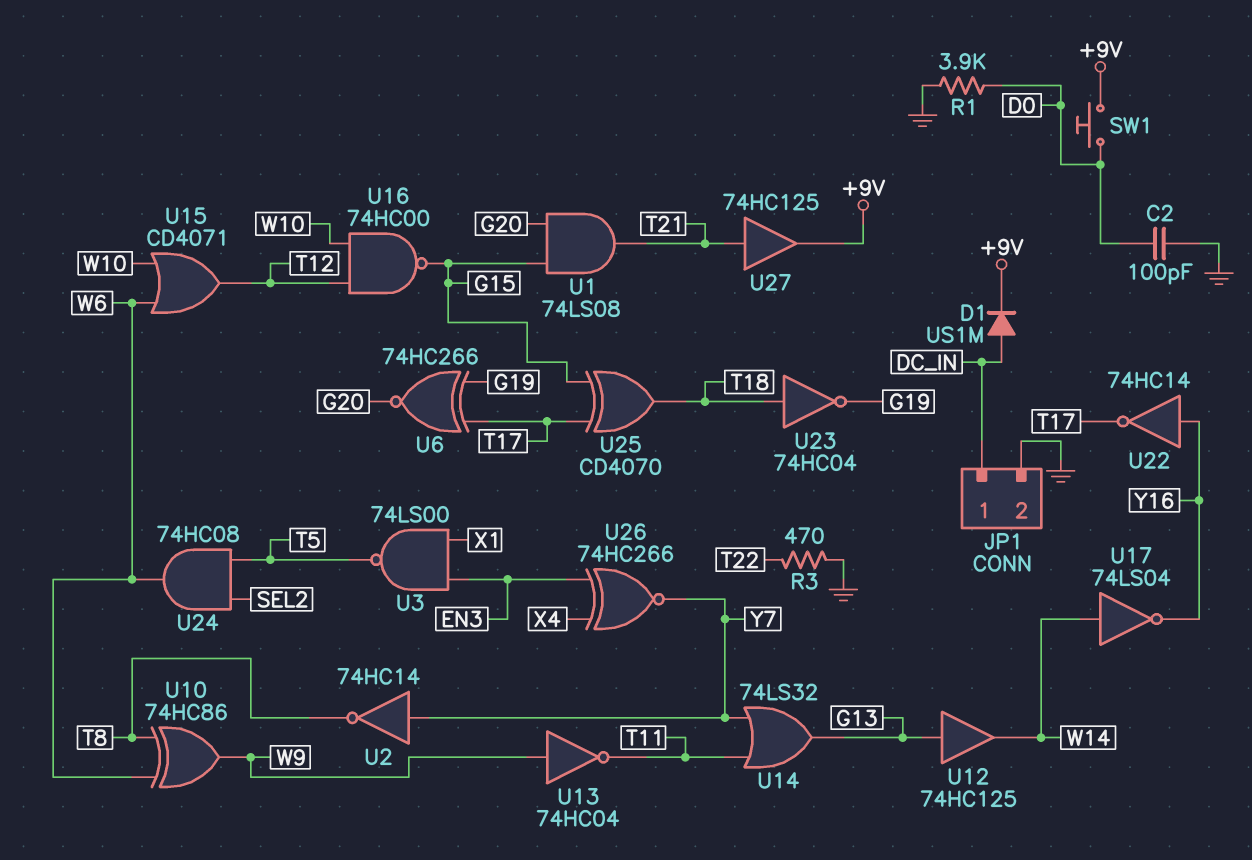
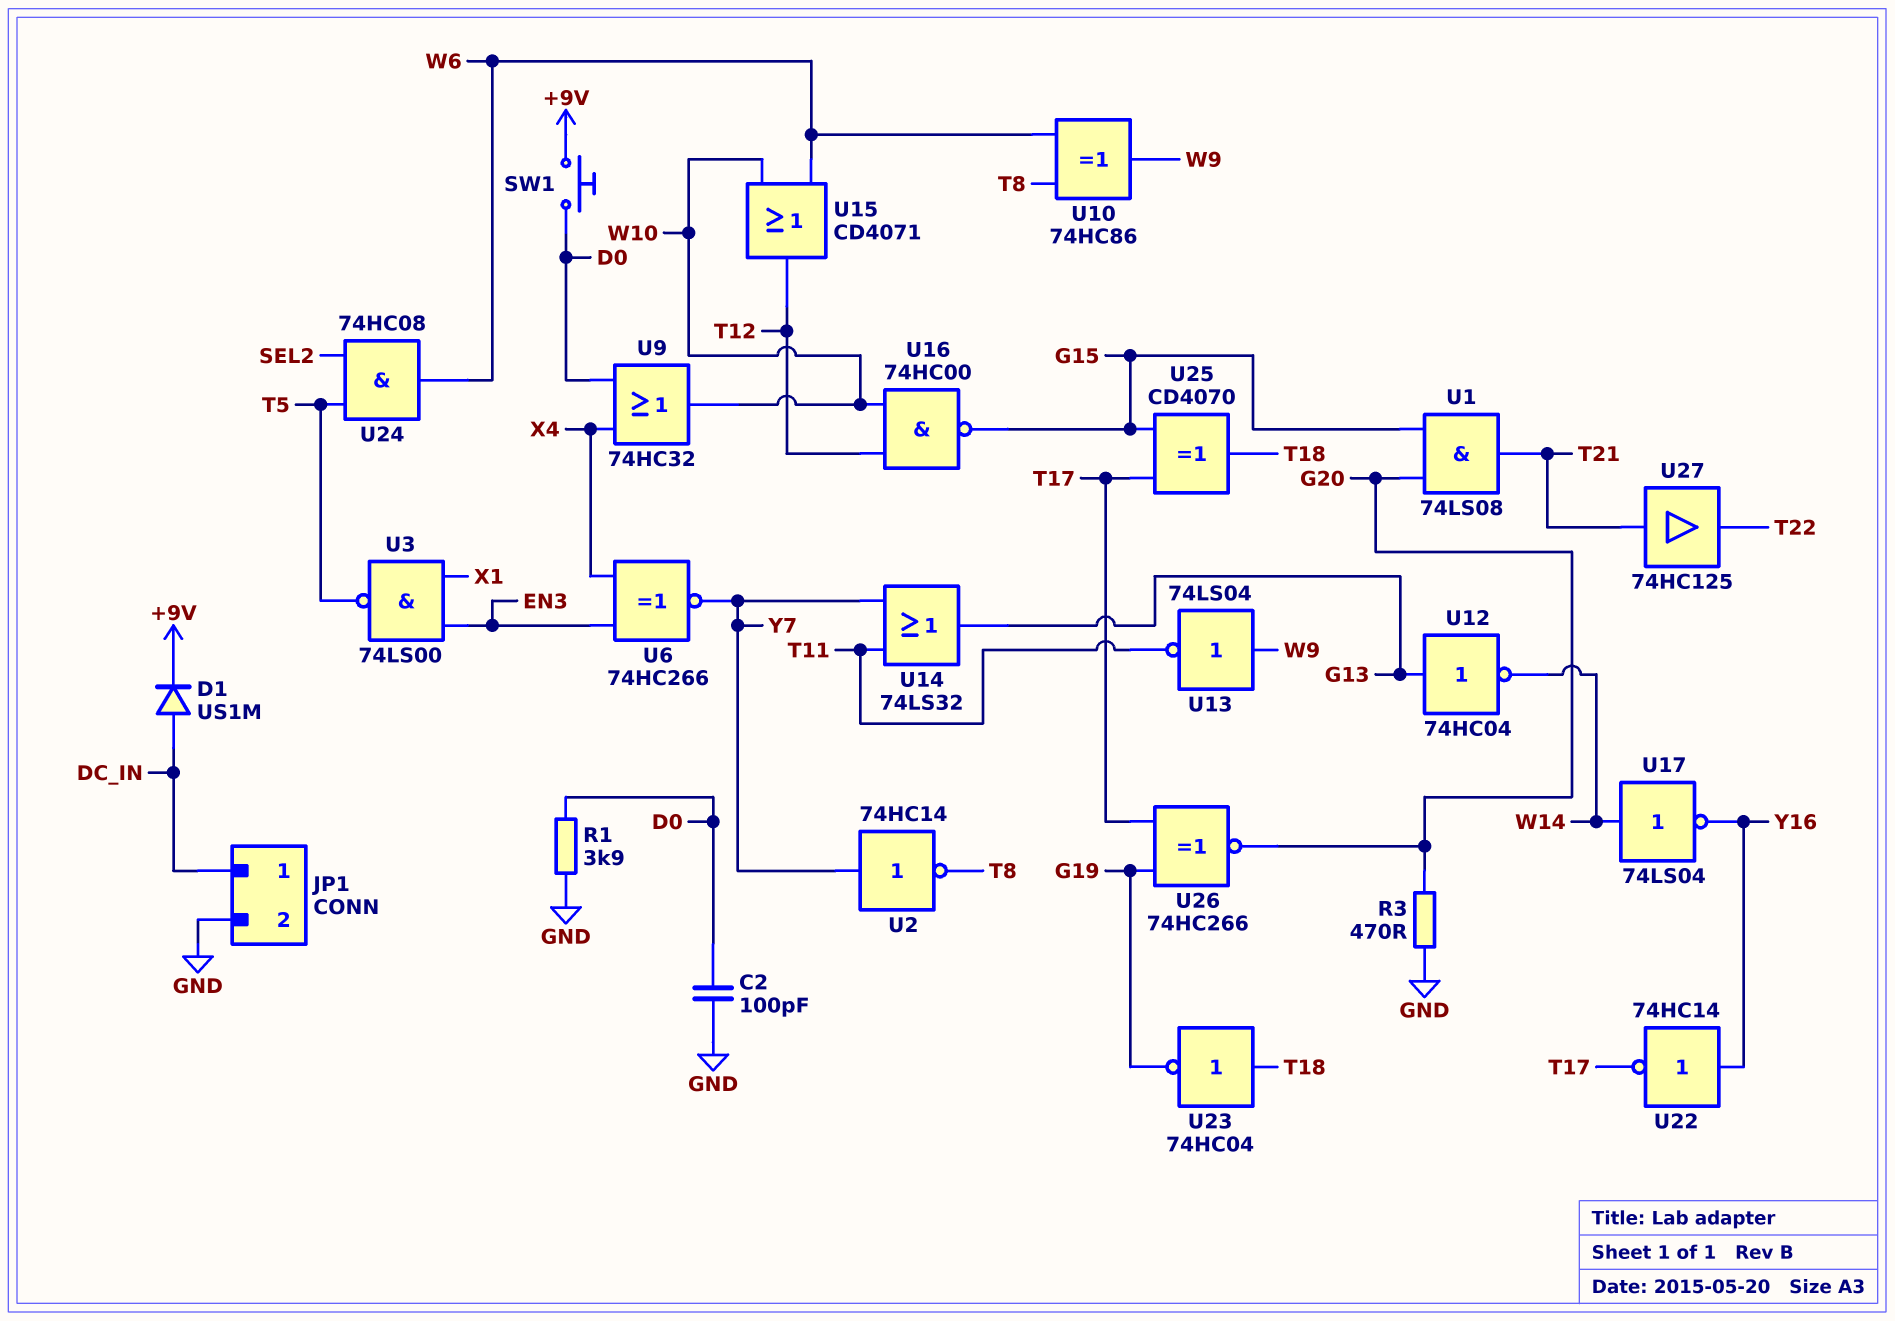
R3: 470 (GND, T22) -> 470 (G20, GND)
U6: XNOR 74HC266 (in G19, in T17, out G20) -> XNOR 74HC266 (in EN3, in X4, out Y7)
U9: none -> OR 74HC32 (in D0, in X4, out W10)
U12: buffer 74HC125 (in G13, out W14) -> NOT 74HC04 (in G13, out W14)
U13: NOT 74HC04 (in W9, out T11) -> NOT 74LS04 (in W9, out T11)
U26: XNOR 74HC266 (in EN3, in X4, out Y7) -> XNOR 74HC266 (in G19, in T17, out G20)
U27: buffer 74HC125 (in T21, out +9V) -> buffer 74HC125 (in T21, out T22)

